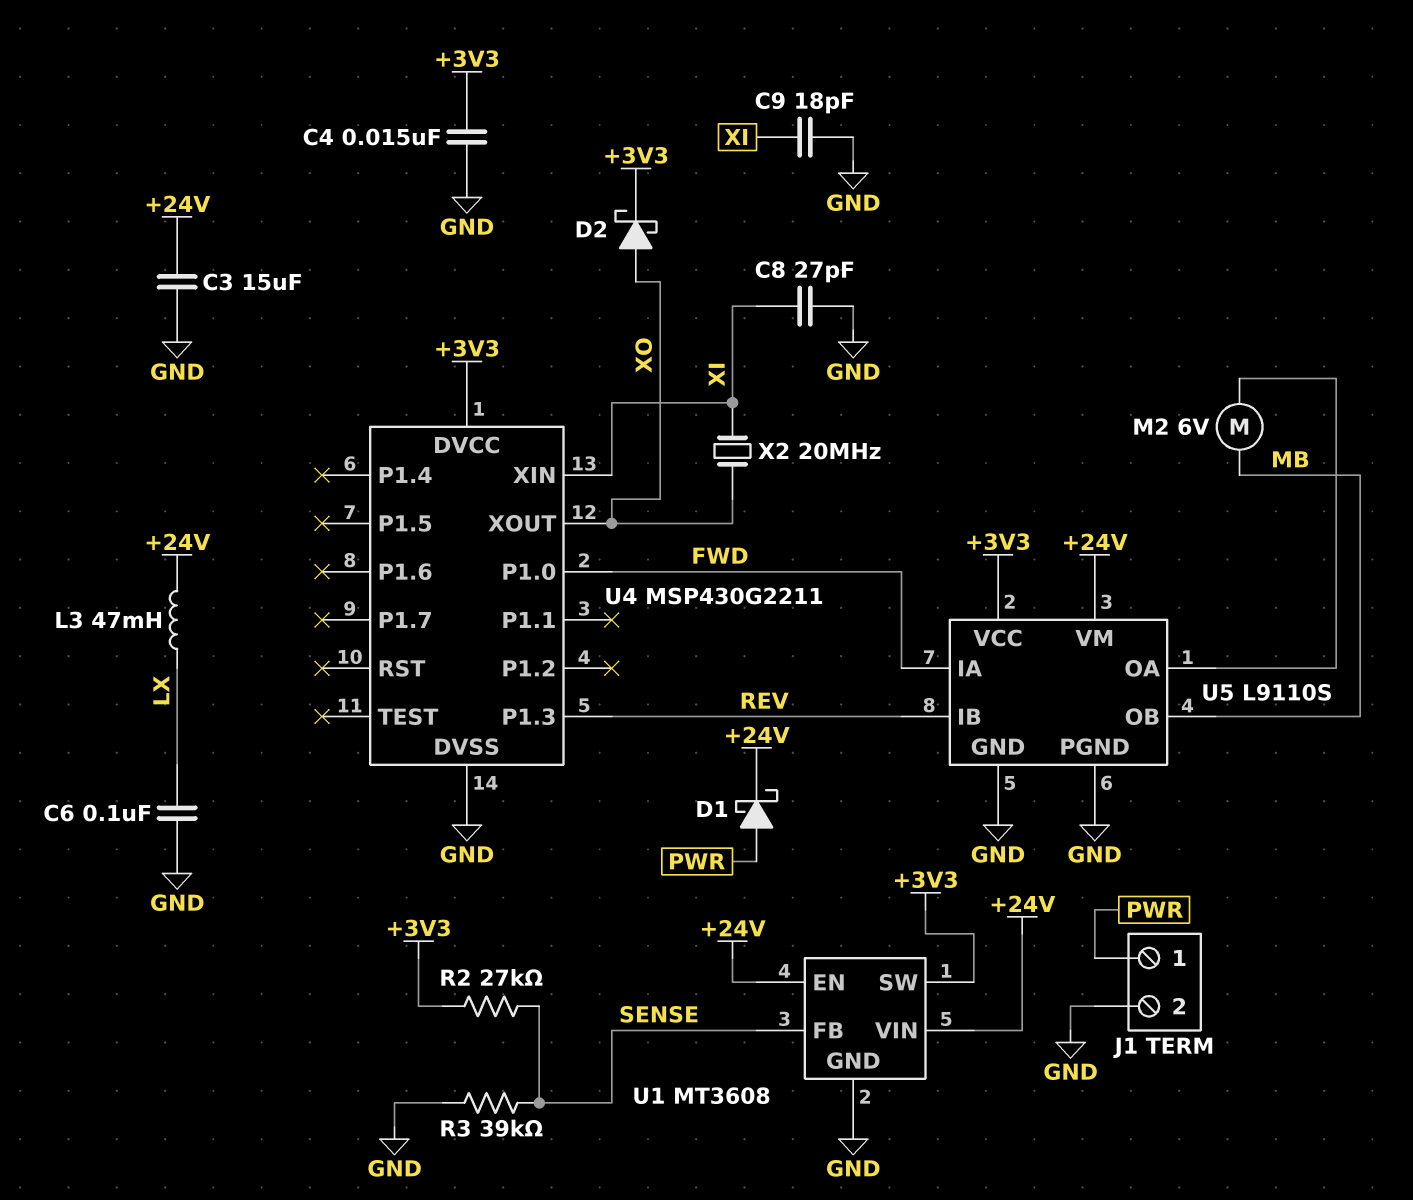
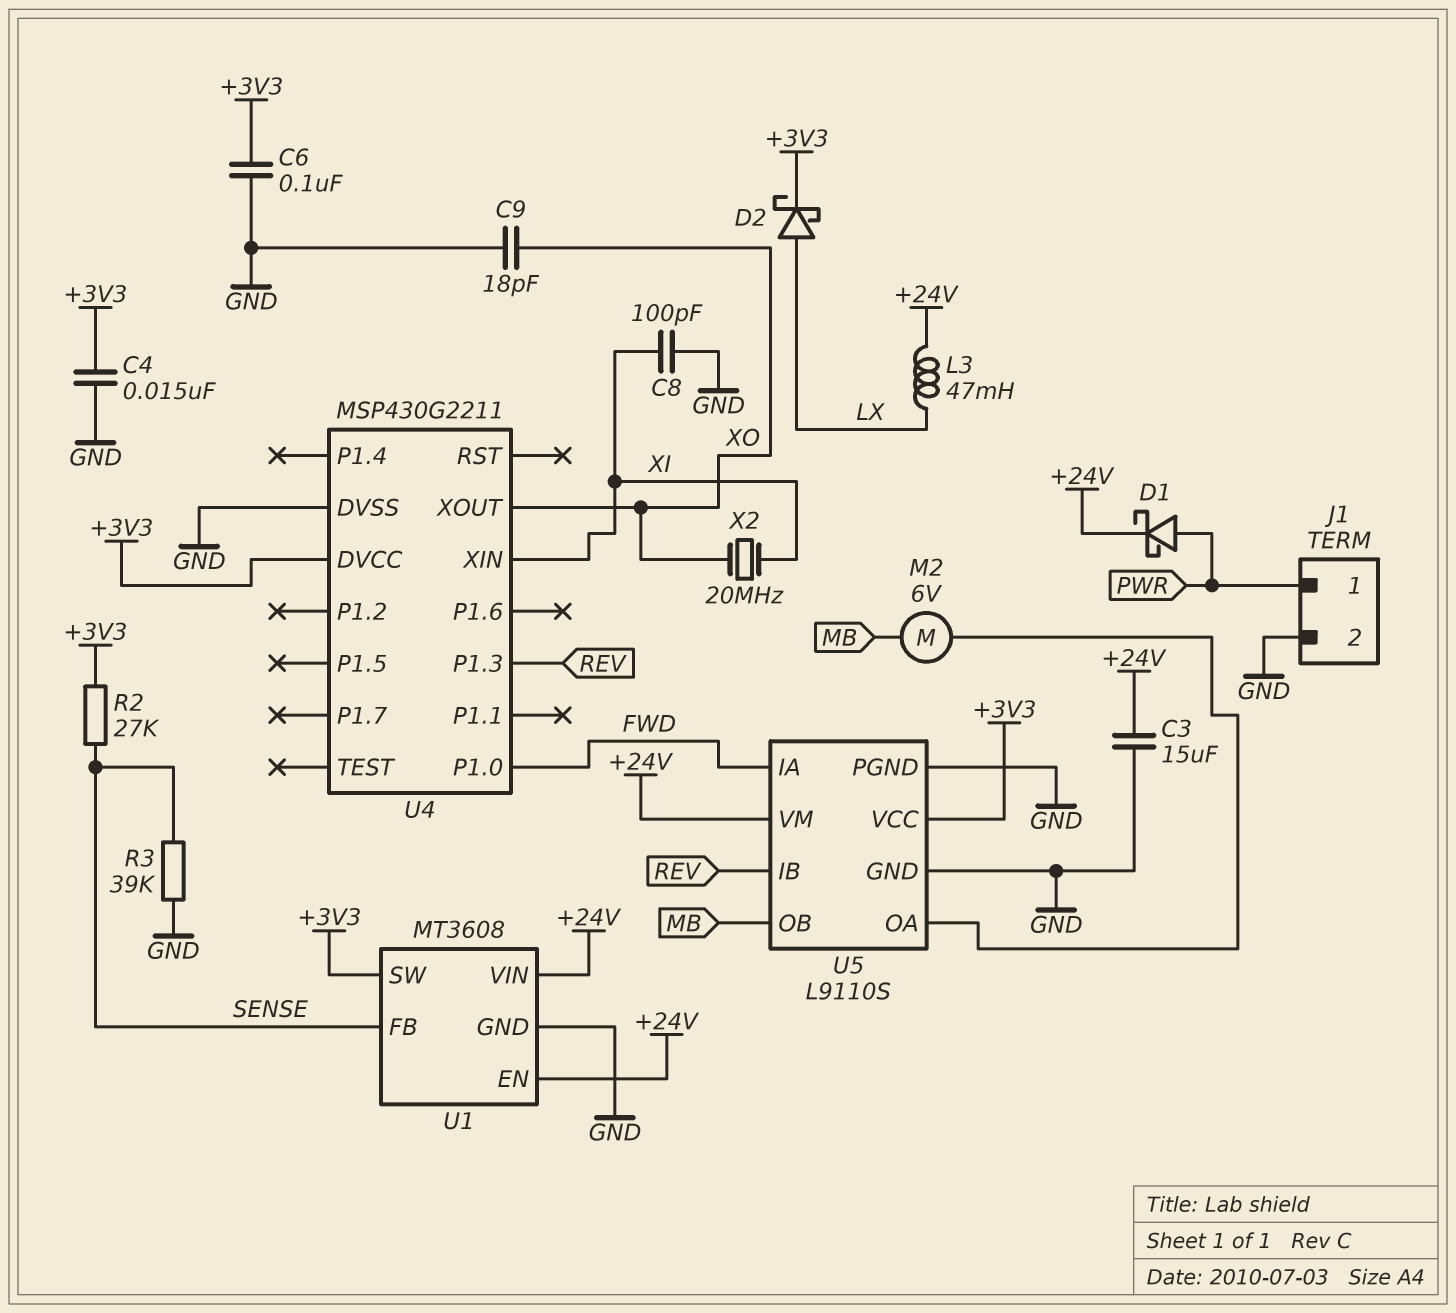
C6: 100nF (GND, LX) -> 100nF (+3V3, GND)
C8: 27pF (GND, XI) -> 100pF (GND, XI)
C9: 18pF (GND, XI) -> 18pF (GND, XO)
D2: schottky (A XO, K +3V3) -> schottky (A LX, K +3V3)

